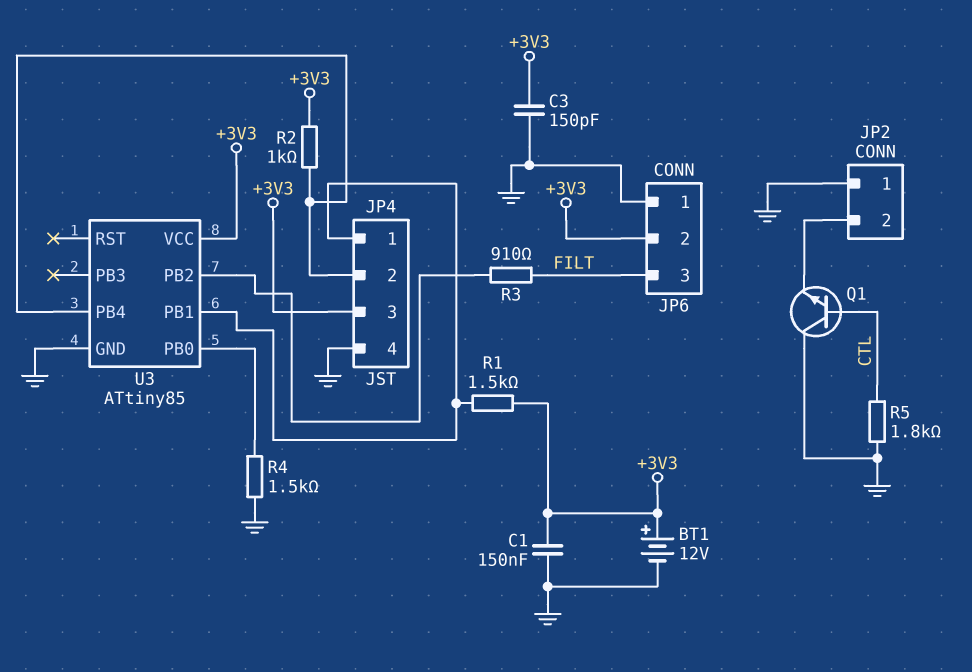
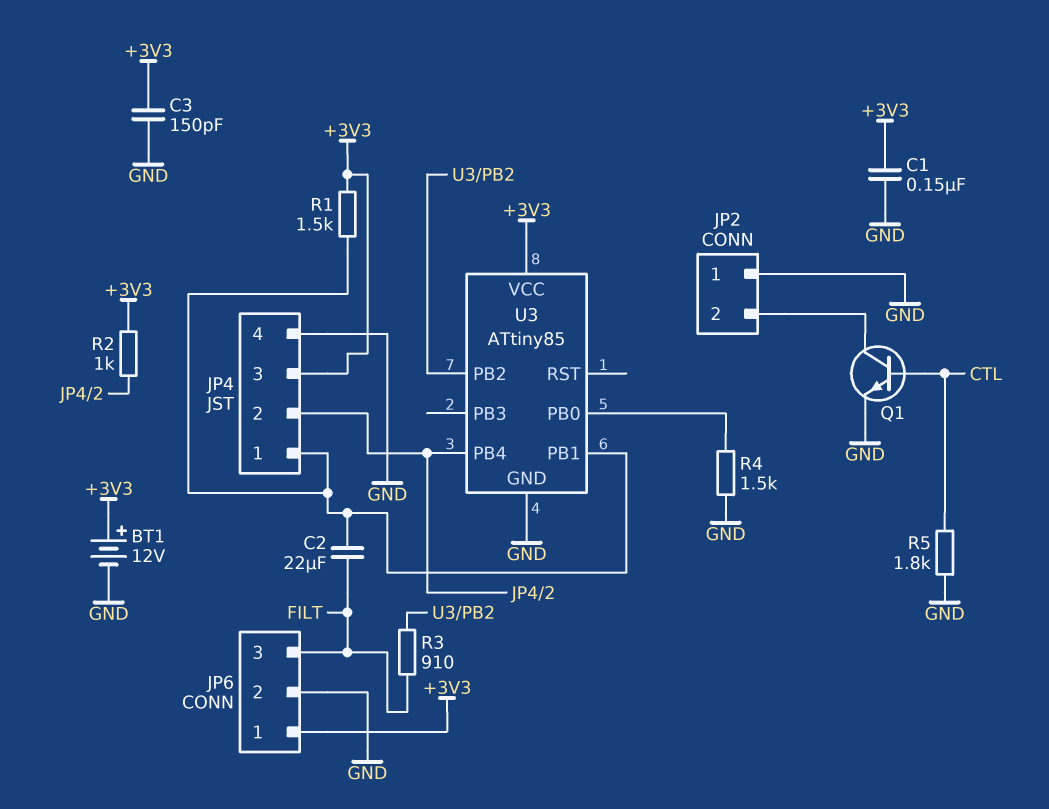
C2: none -> 22uF (FILT, JP4/1)
JP6 pin 1: GND -> +3V3
JP6 pin 2: +3V3 -> GND
Q1: NPN (B CTL, C GND, E JP2/2) -> NPN (B CTL, C JP2/2, E GND)

